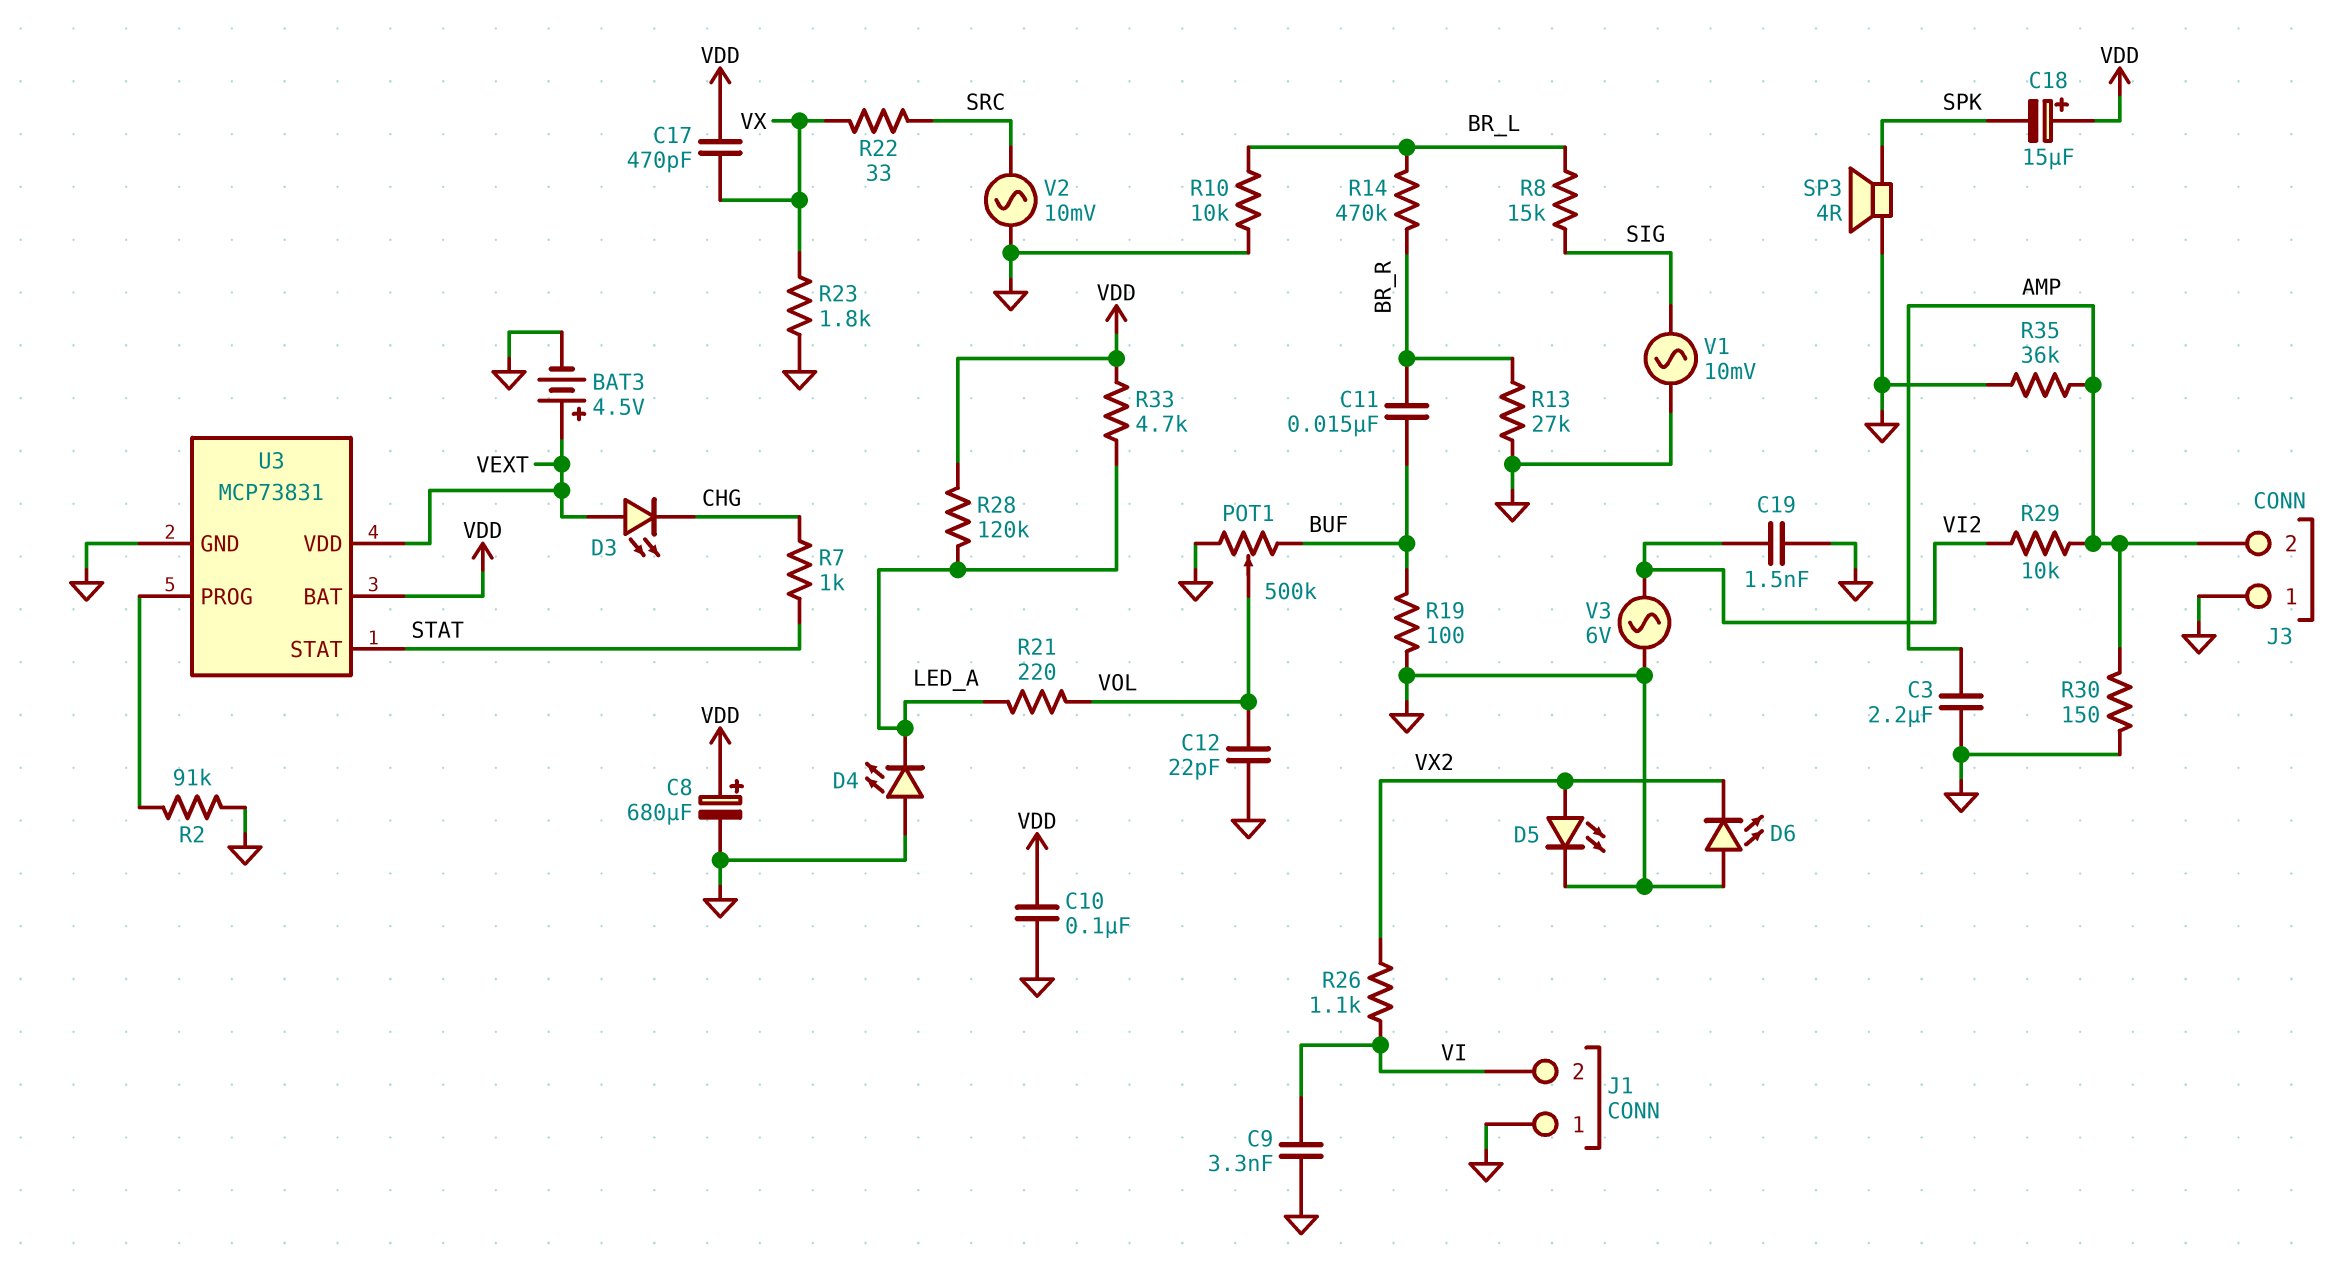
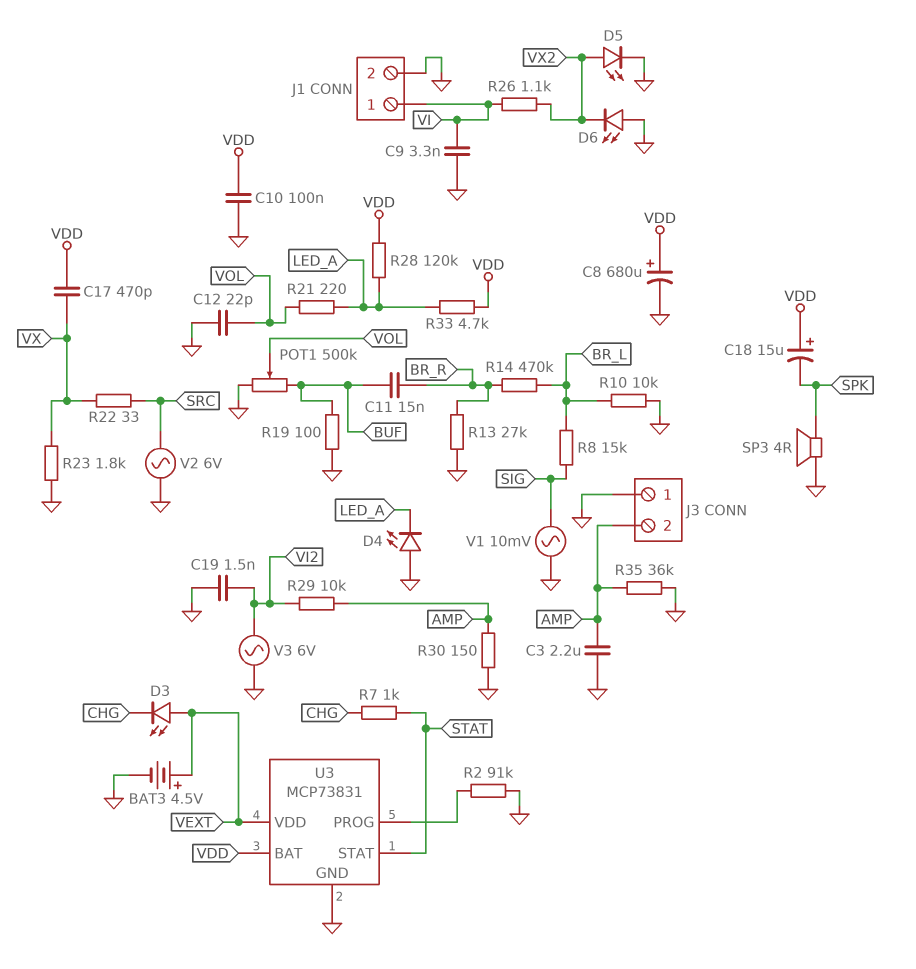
J1 pin 1: GND -> VI
J1 pin 2: VI -> GND
V2: AC 10mV (GND, SRC) -> AC 6V (GND, SRC)

